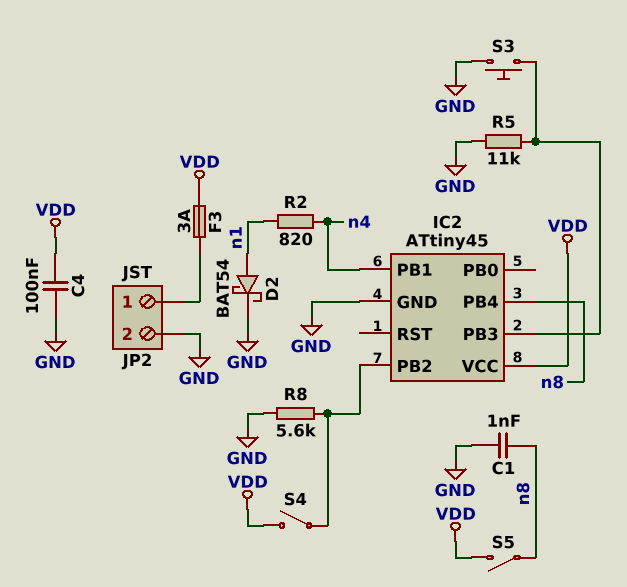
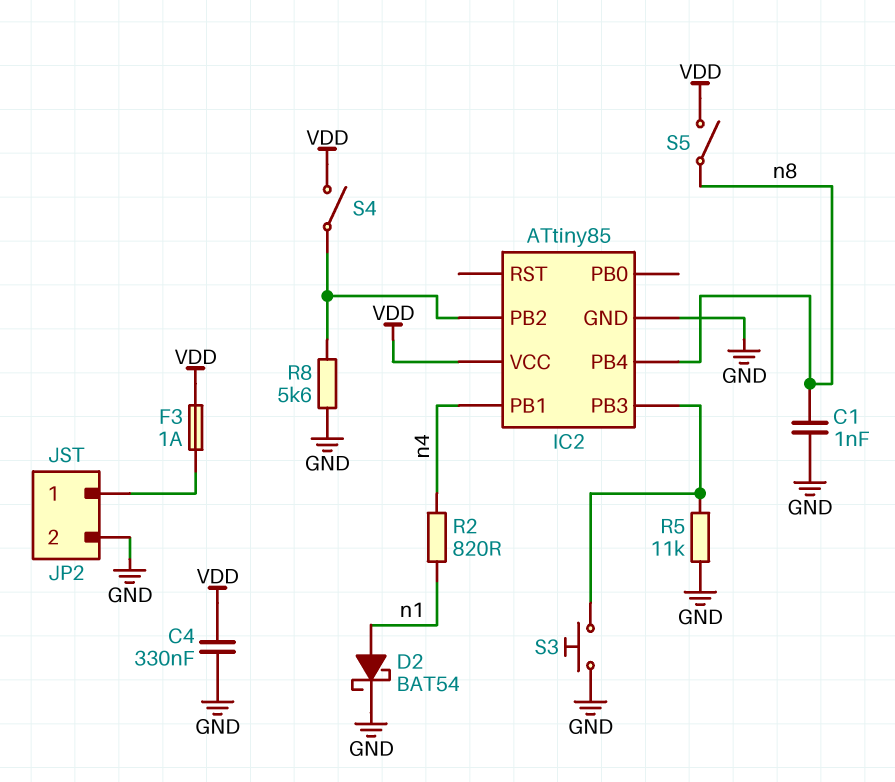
C4: 100nF (GND, VDD) -> 330nF (GND, VDD)
F3: 3A (JP2/1, VDD) -> 1A (JP2/1, VDD)
IC2: ATtiny45 -> ATtiny85

